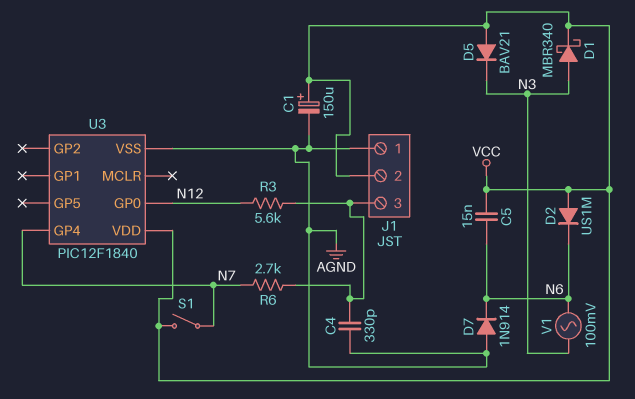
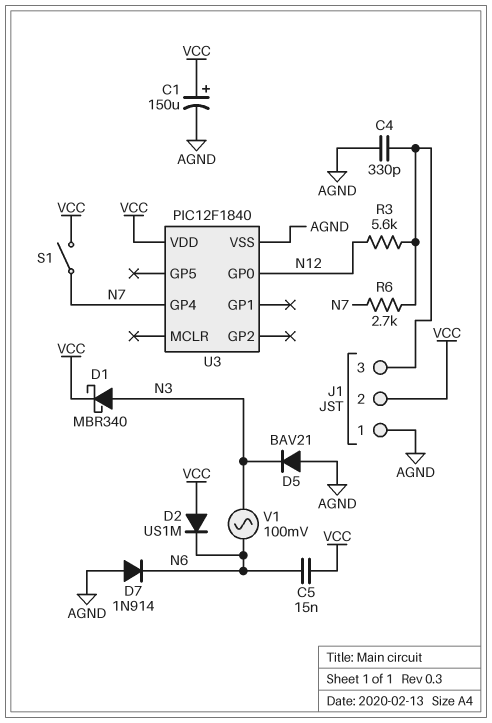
D5: diode BAV21 (A VCC, K N3) -> diode BAV21 (A AGND, K N3)

